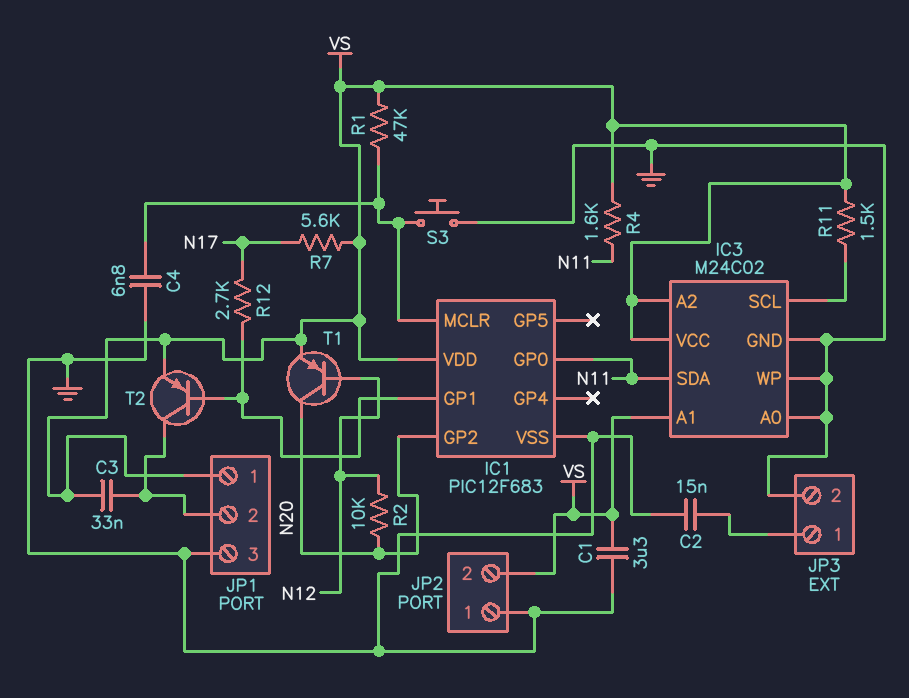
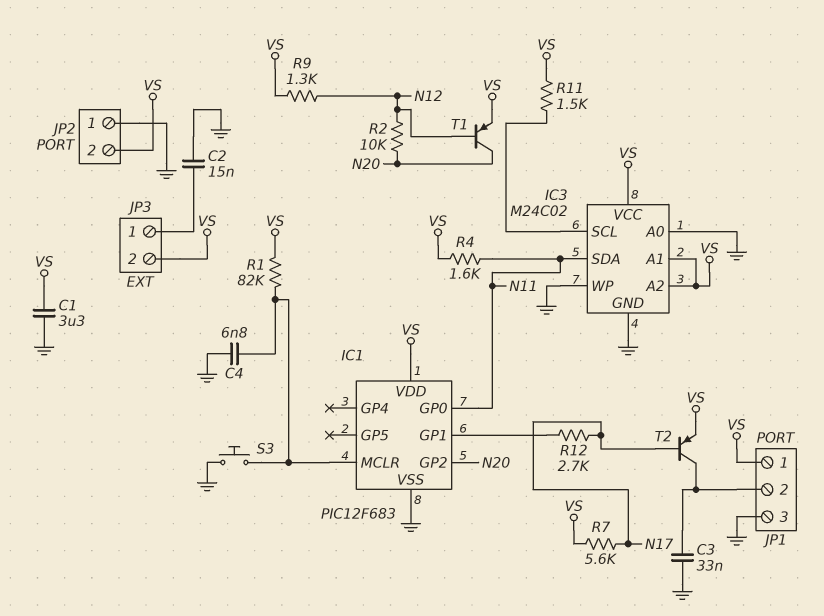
C3: 33nF (JP1/2, VS) -> 33nF (GND, JP1/2)
JP3 pin 2: GND -> VS
R1: 47k (IC1/MCLR, VS) -> 82k (IC1/MCLR, VS)
R9: none -> 1.3k (N12, VS)
T2: PNP (B IC1/GP1, C JP1/2, E VS) -> PNP (B N17, C JP1/2, E VS)

